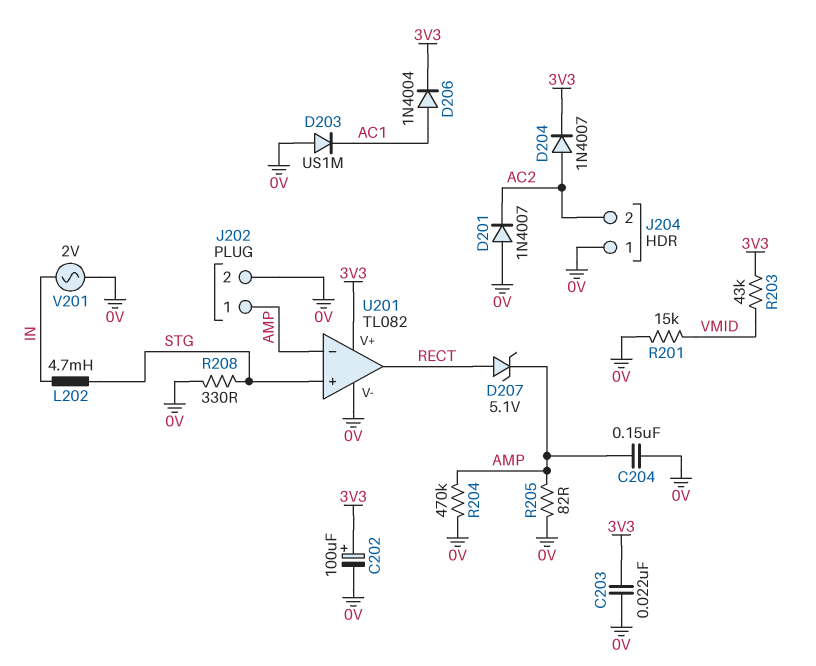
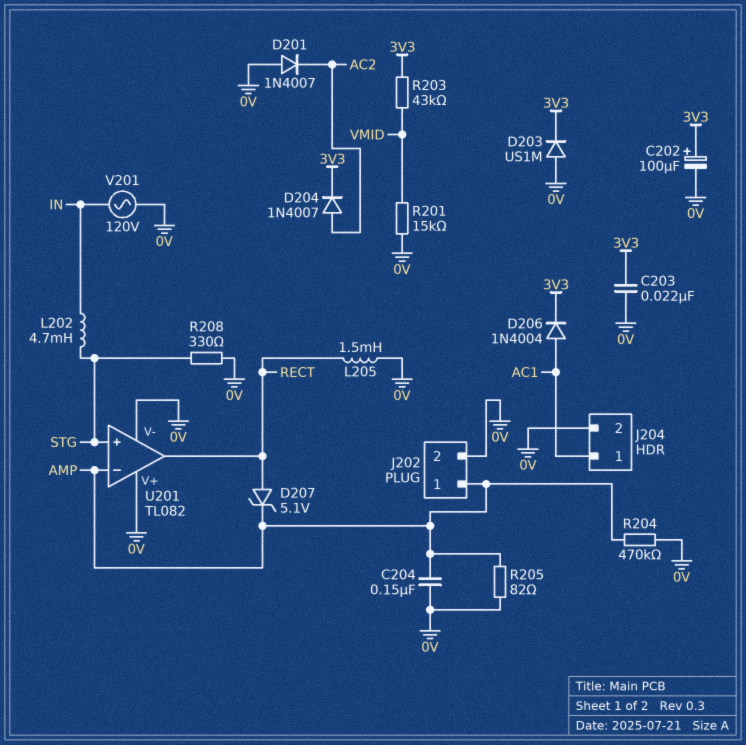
D203: diode US1M (A 0V, K AC1) -> diode US1M (A 0V, K 3V3)
J204 pin 1: 0V -> AC1
J204 pin 2: AC2 -> 0V
L205: none -> 1.5mH (0V, RECT)
U201 pin V+: 3V3 -> 0V
V201: AC 2V (0V, IN) -> AC 120V (0V, IN)

